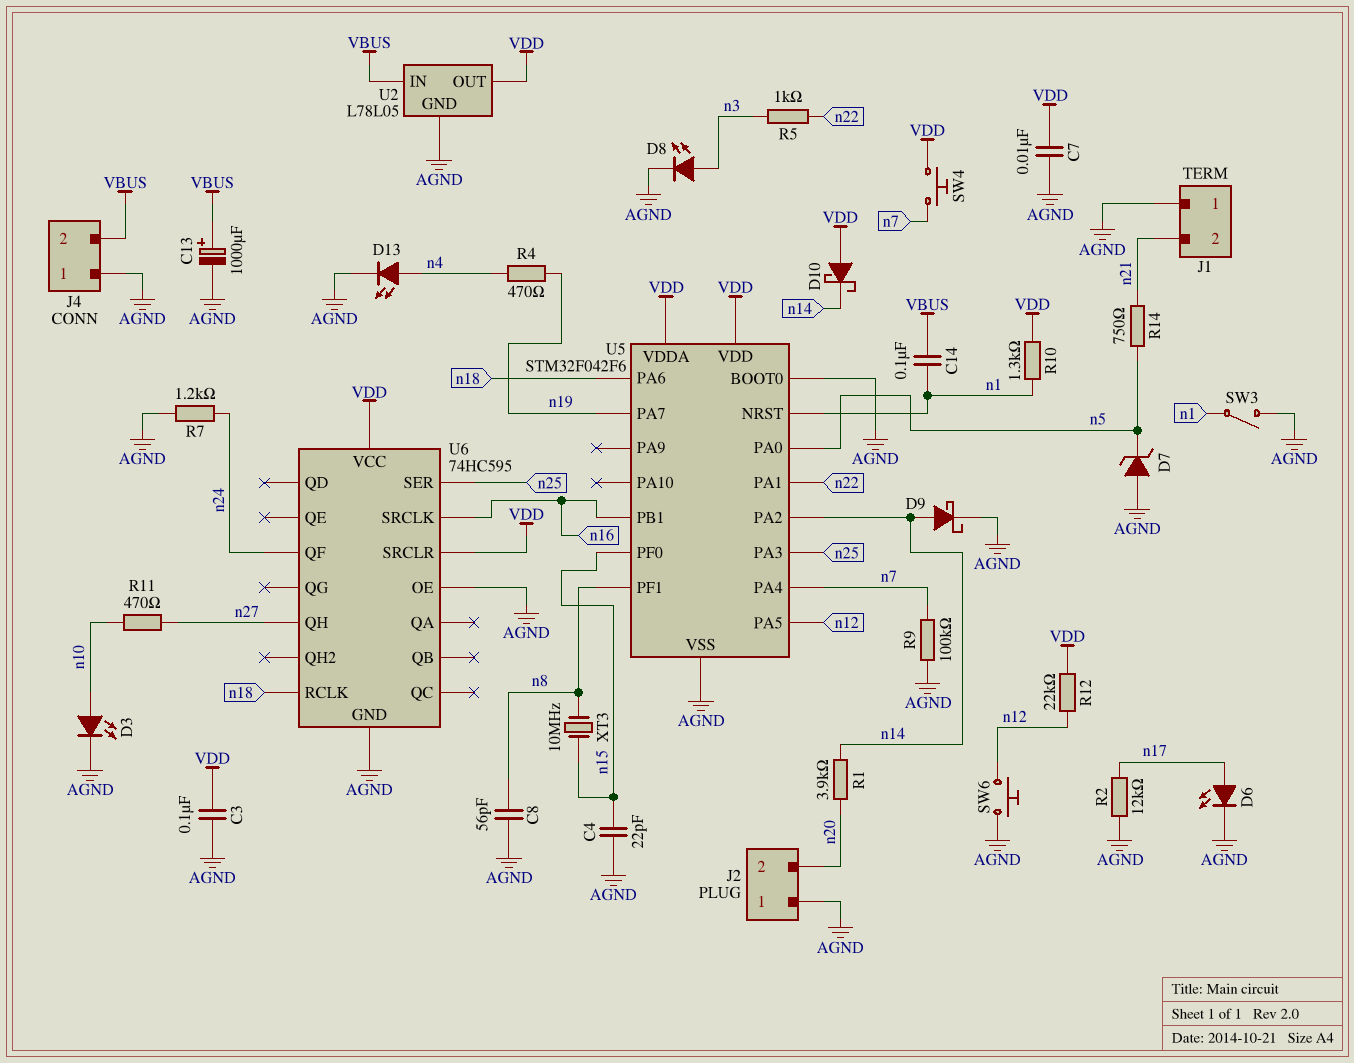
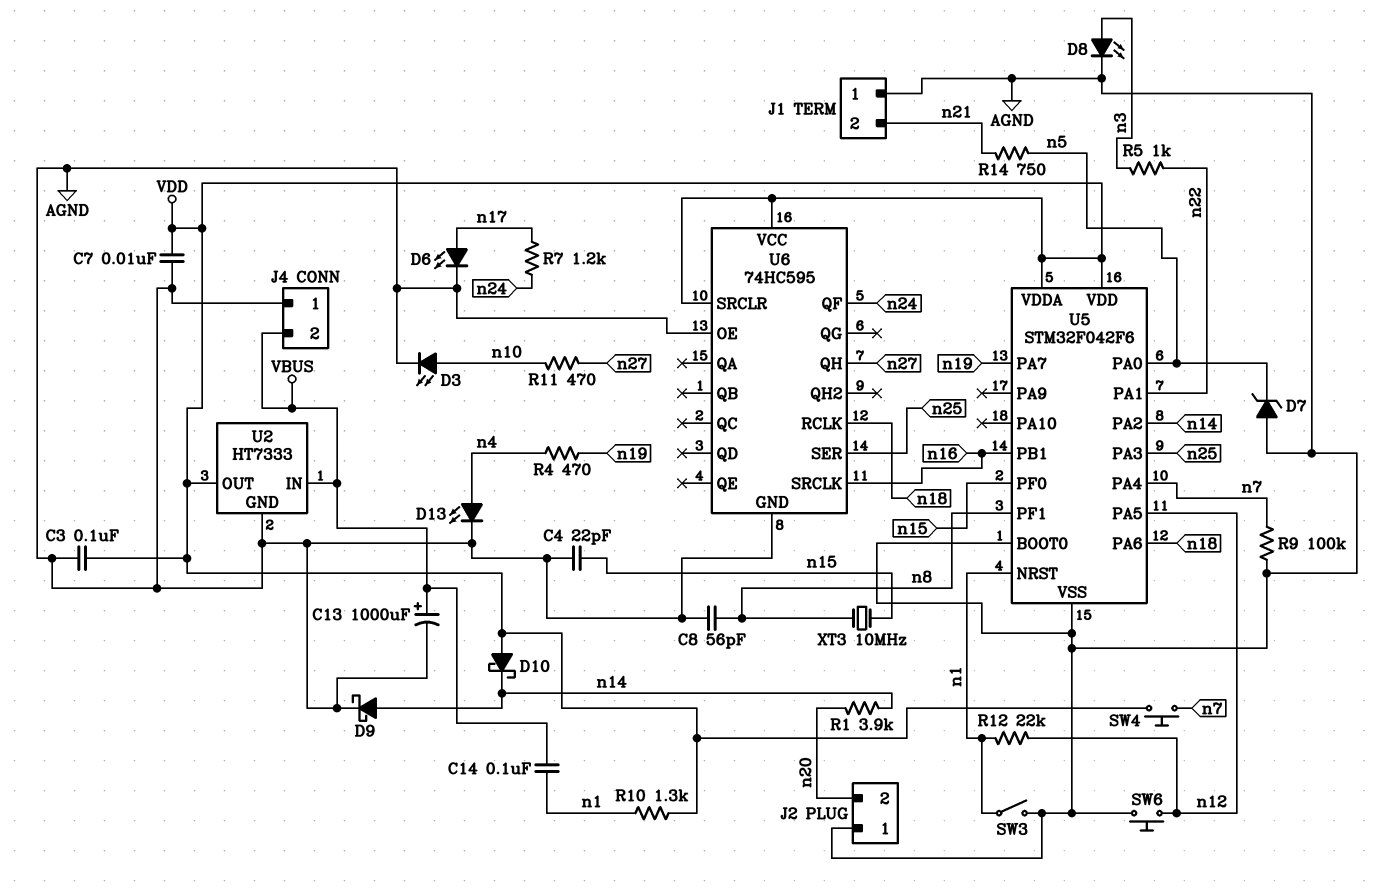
R2: 12k (AGND, n17) -> none
R7: 1.2k (AGND, n24) -> 1.2k (n17, n24)
R12: 22k (VDD, n12) -> 22k (n1, n12)
U2: L78L05 -> HT7333

